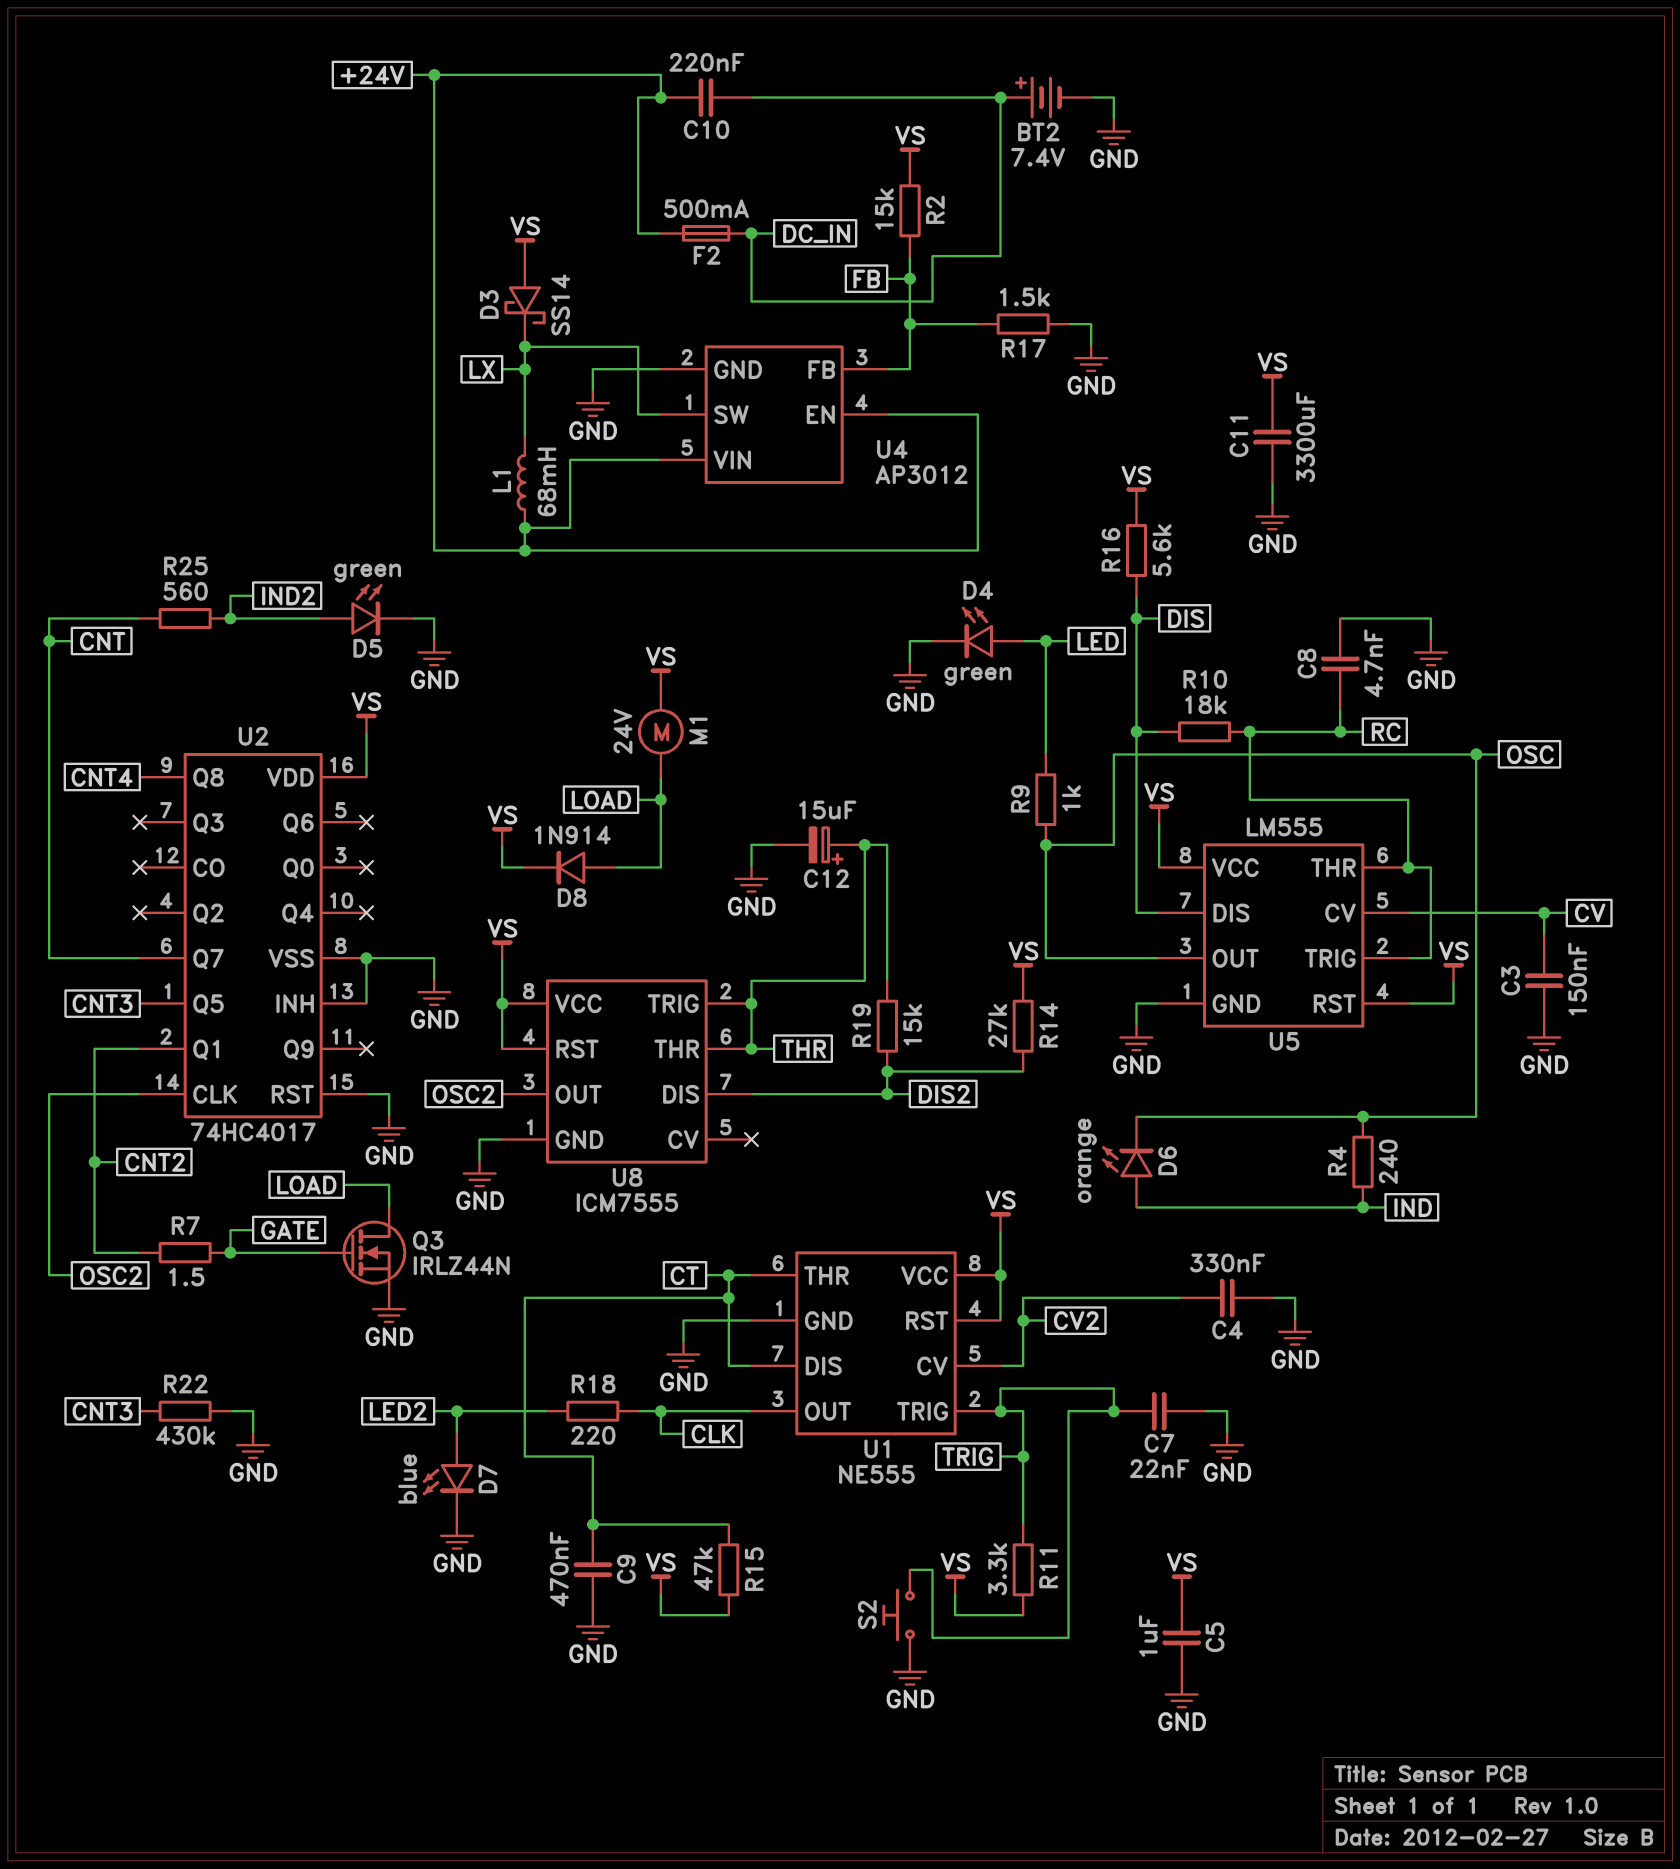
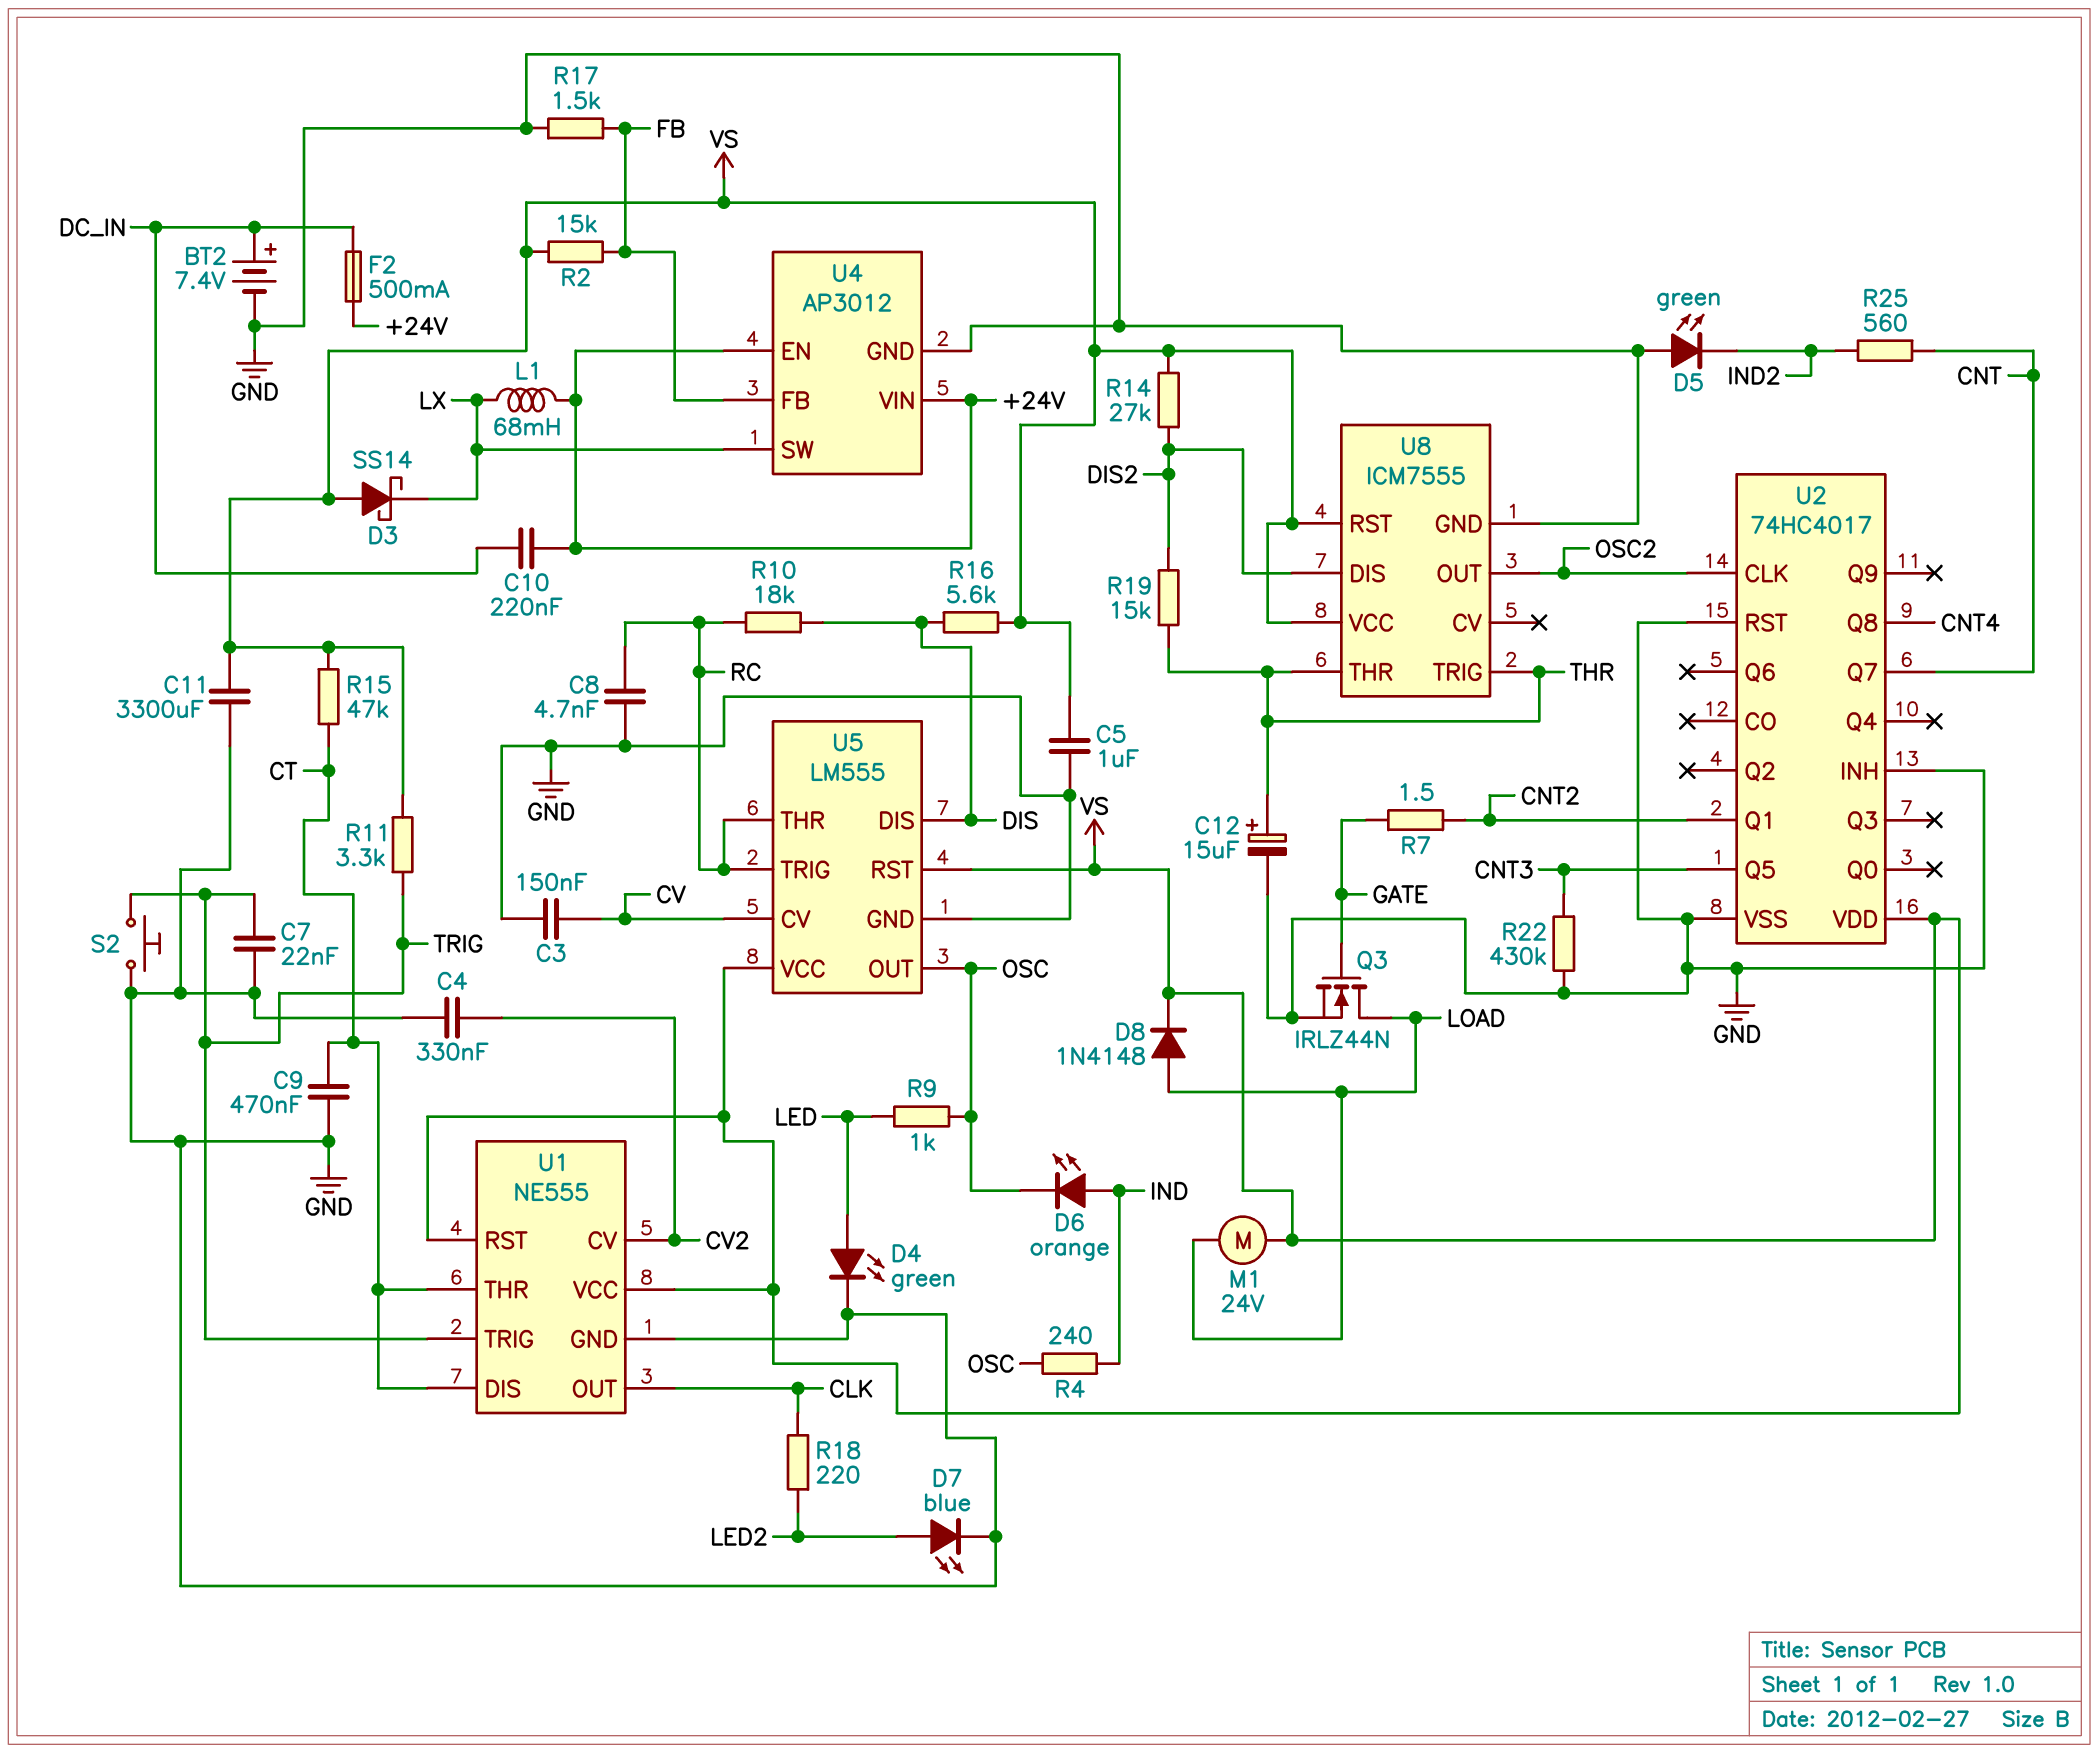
D5: LED green (A IND2, K GND) -> LED green (A GND, K IND2)
D8: diode 1N914 (A LOAD, K VS) -> diode 1N4148 (A LOAD, K VS)

